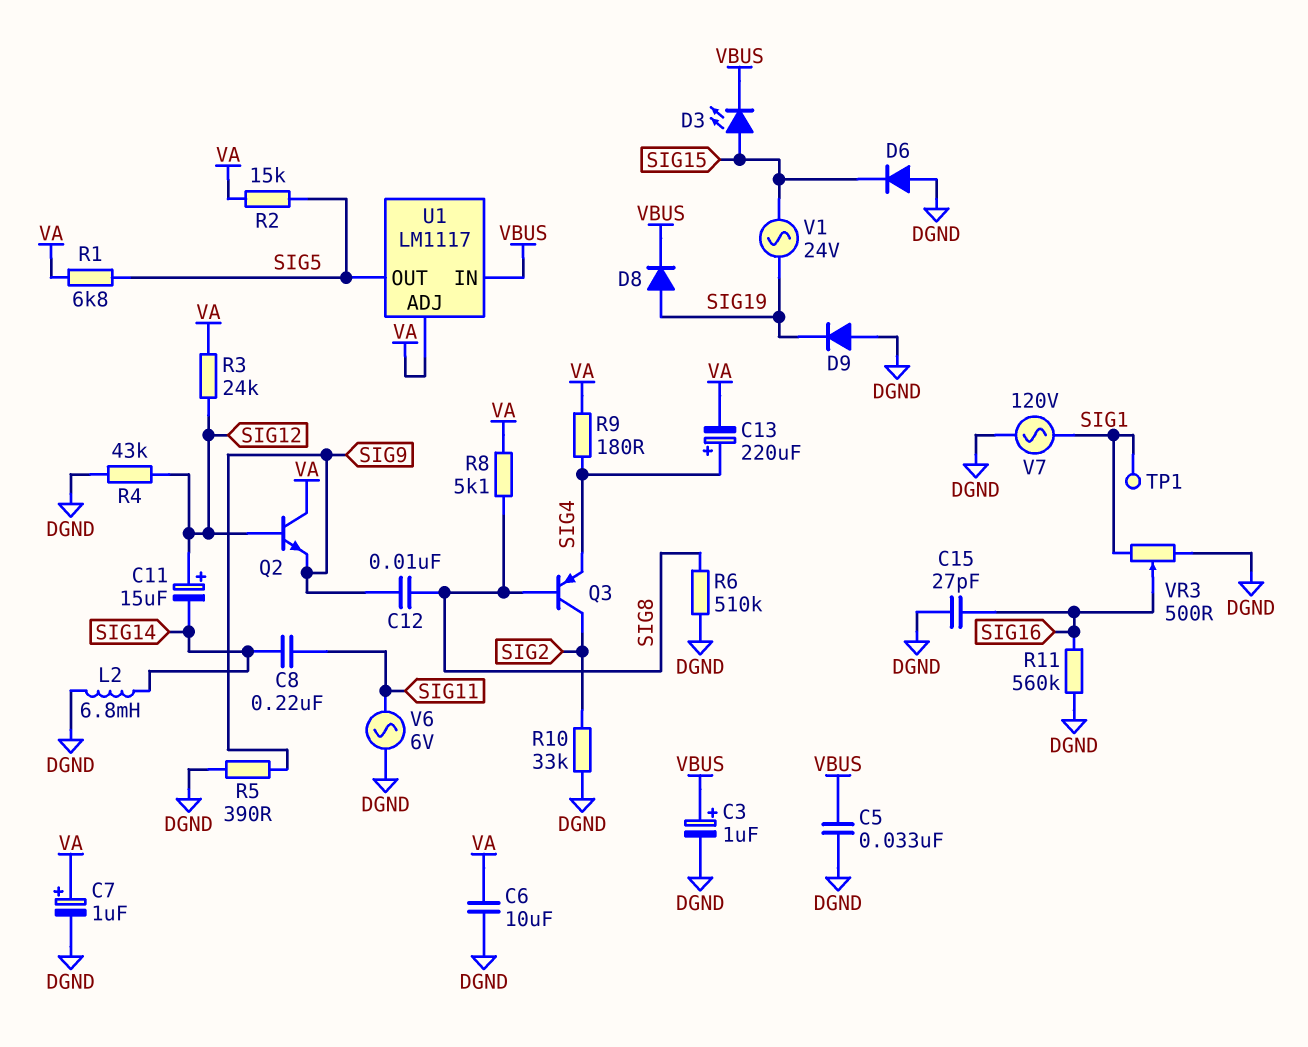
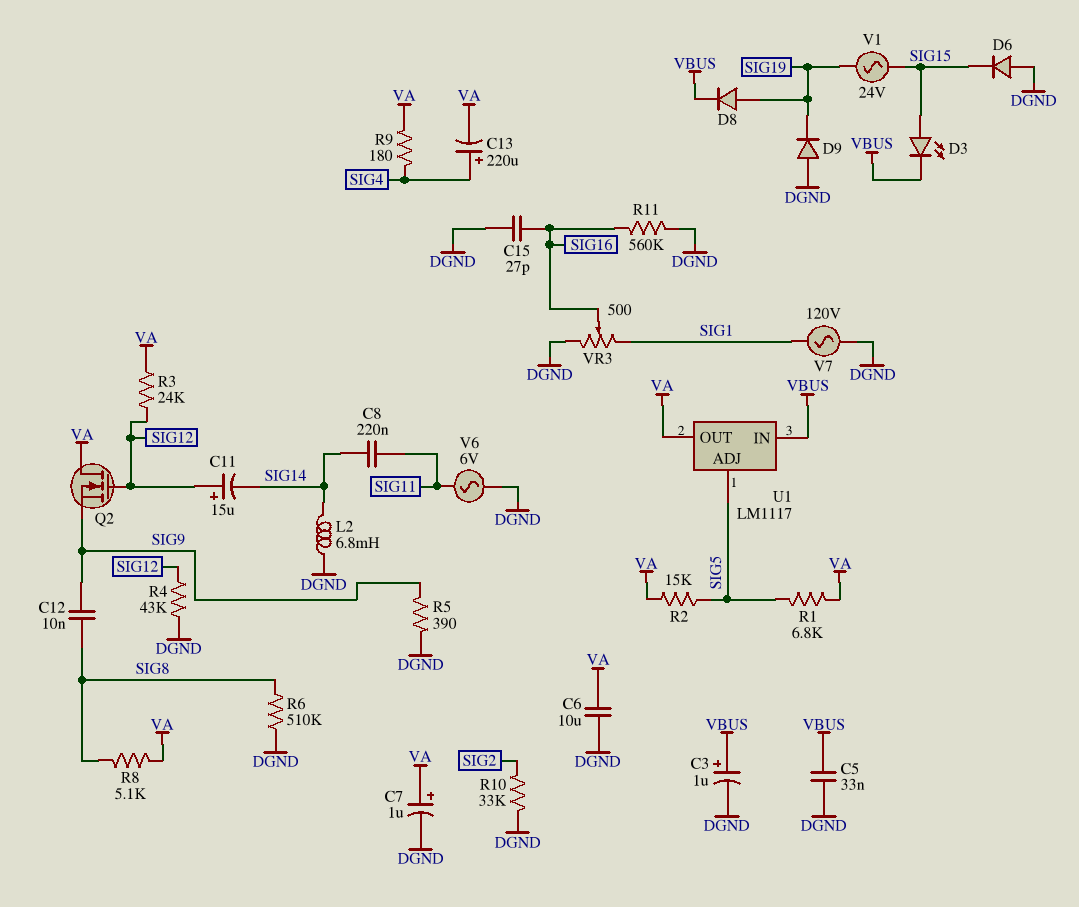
Q2: NPN (B SIG12, C VA, E SIG9) -> NMOS (G SIG12, D VA, S SIG9)
Q3: PNP (B SIG8, C SIG2, E SIG4) -> none
TP1: test point (SIG1) -> none
U1 pin ADJ: VA -> SIG5
U1 pin OUT: SIG5 -> VA

